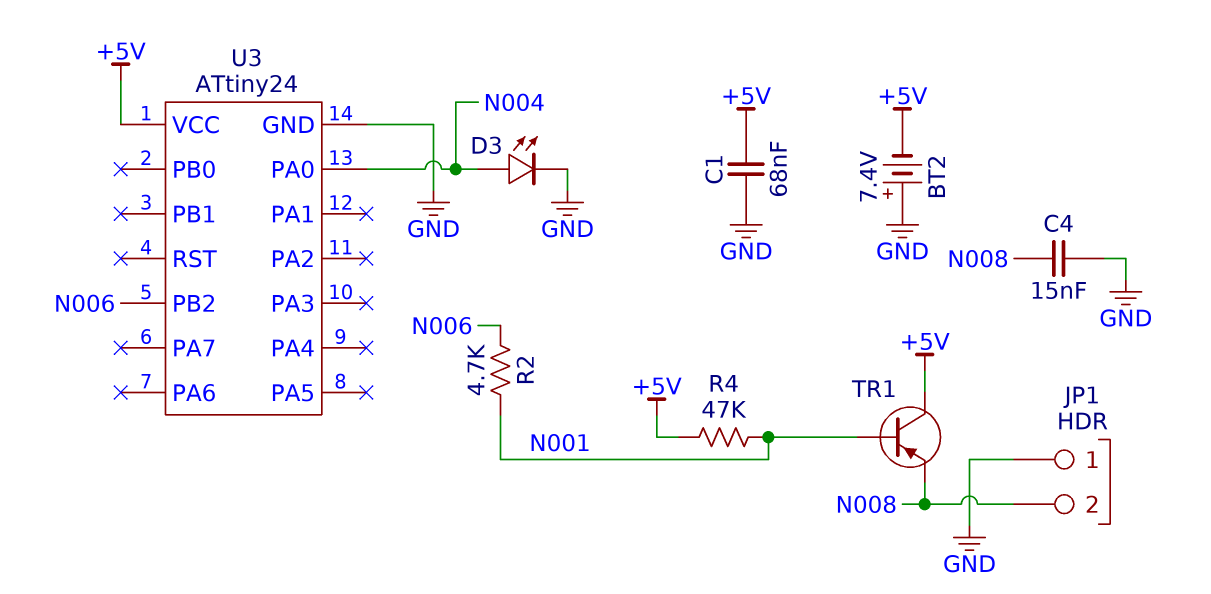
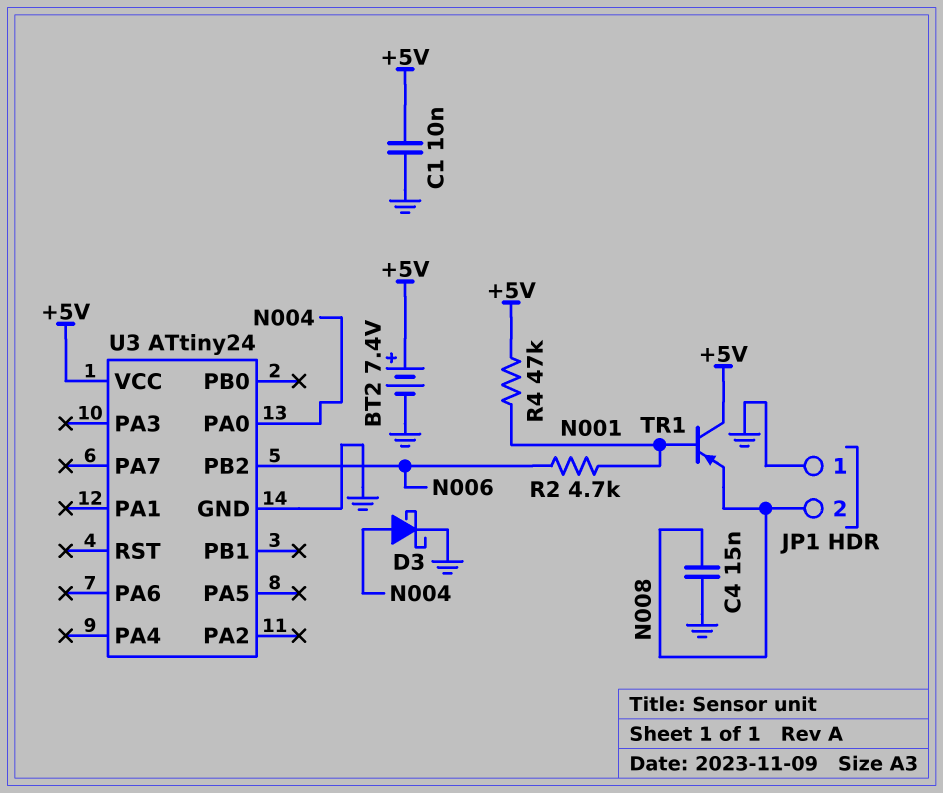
BT2: 7.4V (plus GND, minus +5V) -> 7.4V (plus +5V, minus GND)
C1: 68nF (+5V, GND) -> 10nF (+5V, GND)
D3: LED (A N004, K GND) -> schottky (A N004, K GND)

